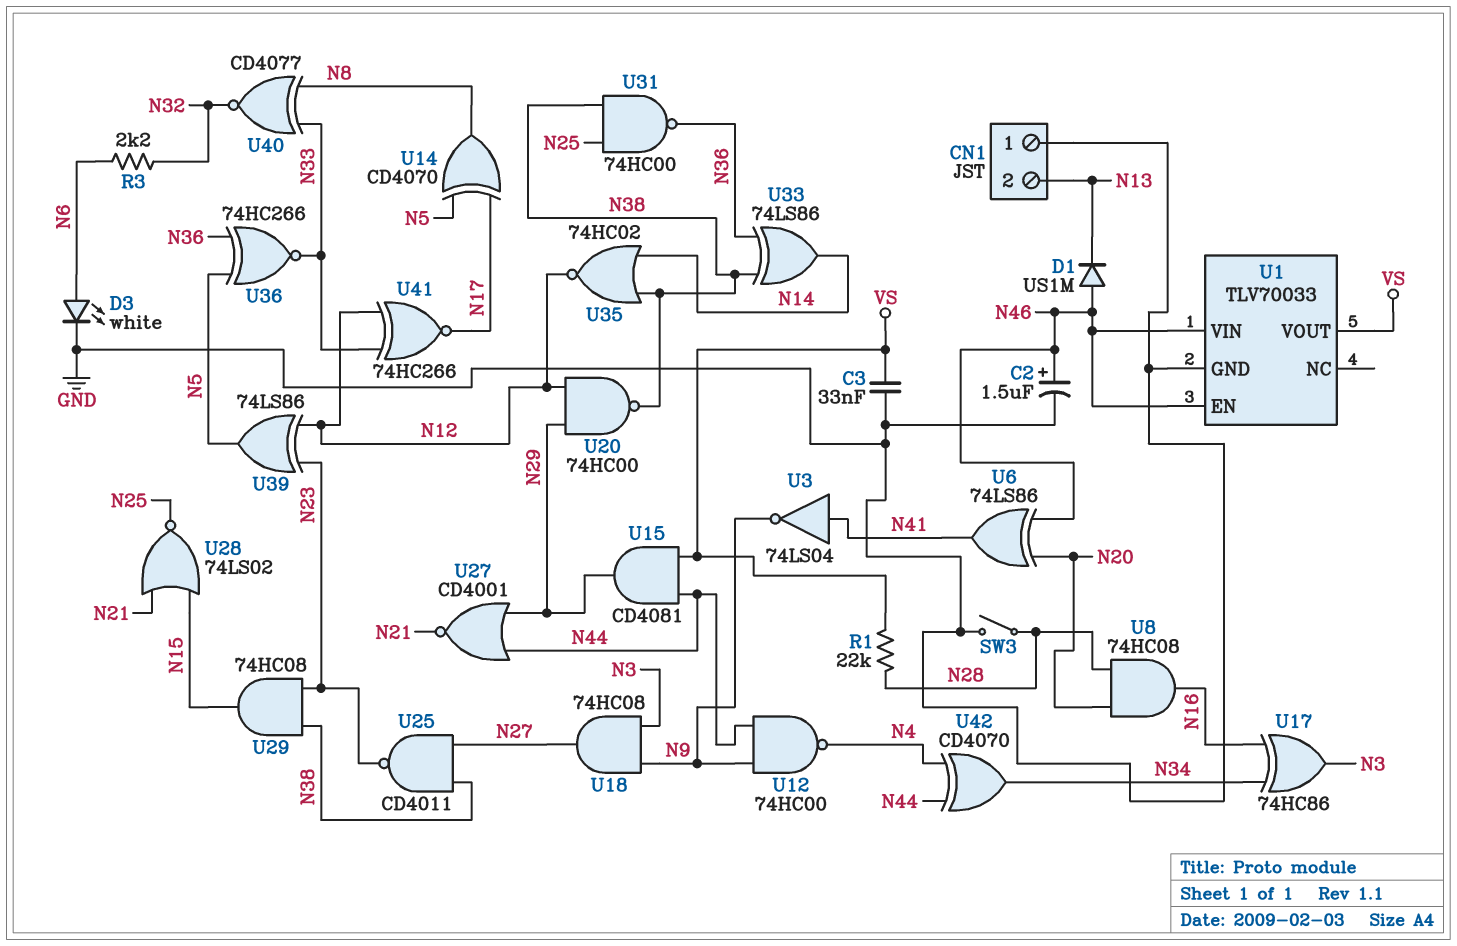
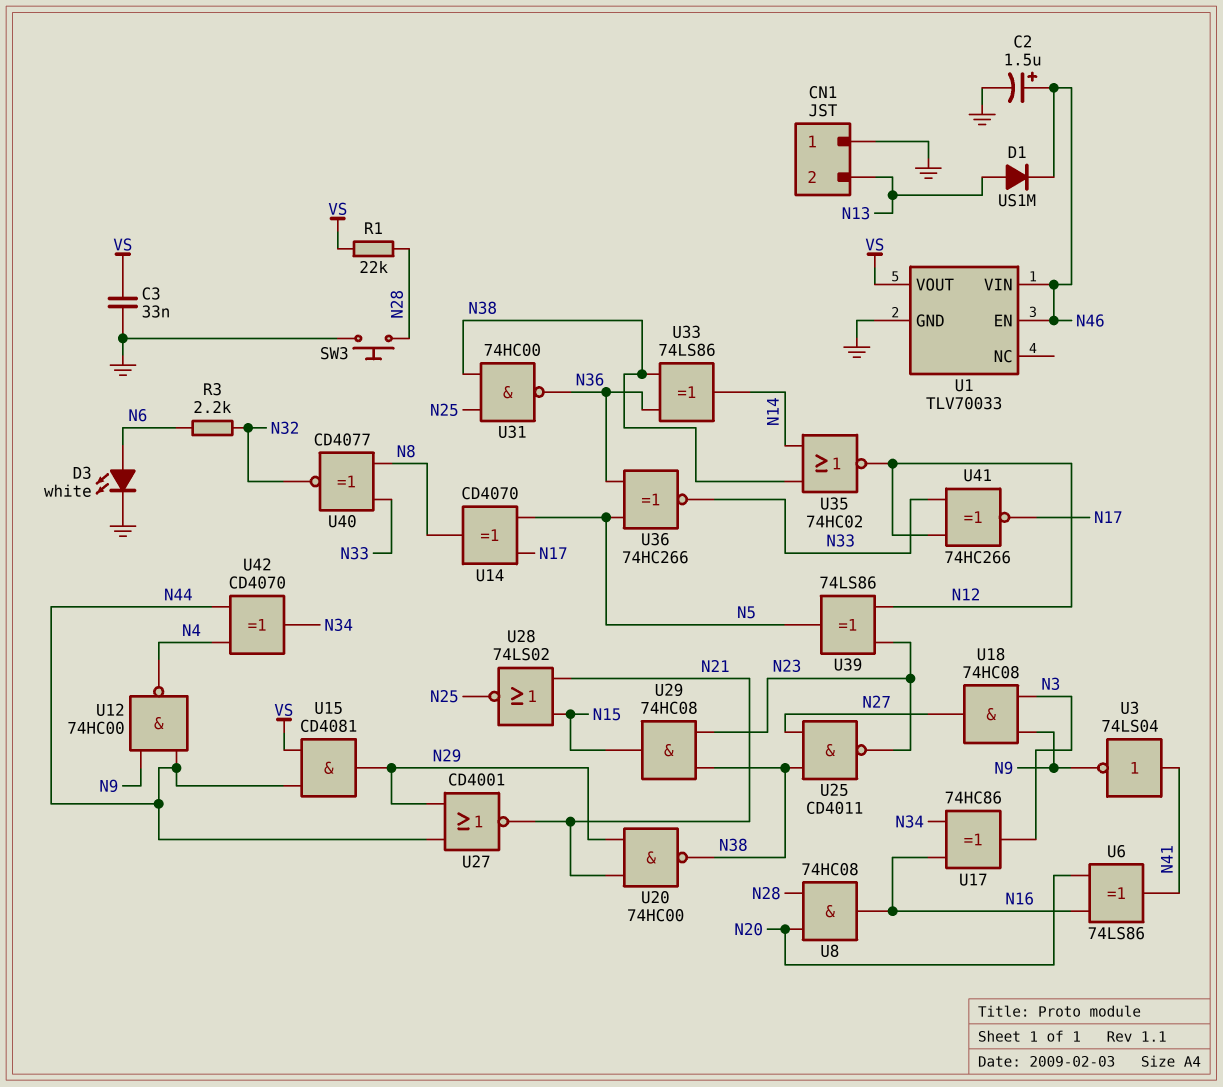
D1: diode US1M (A N46, K N13) -> diode US1M (A N13, K N46)
SW3: switch (GND, N28) -> button (GND, N28)
U6: XOR 74LS86 (in N20, in N46, out N41) -> XOR 74LS86 (in N16, in N20, out N41)
U20: NAND 74HC00 (in N12, in N29, out N38) -> NAND 74HC00 (in N21, in N29, out N38)

